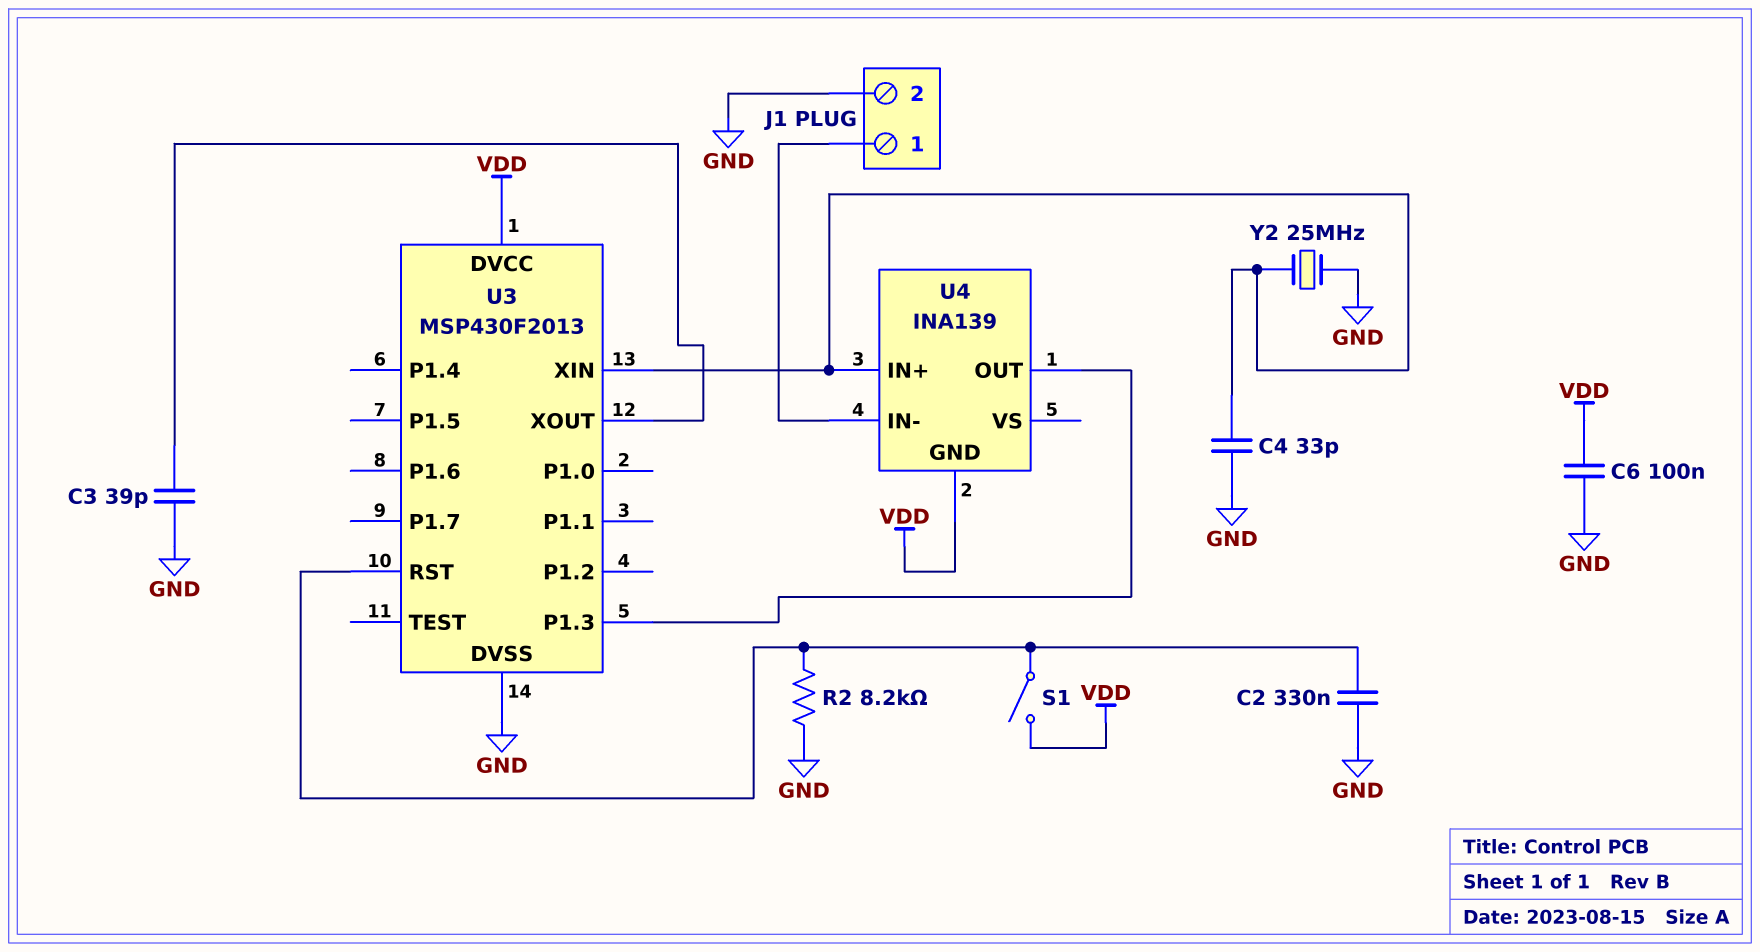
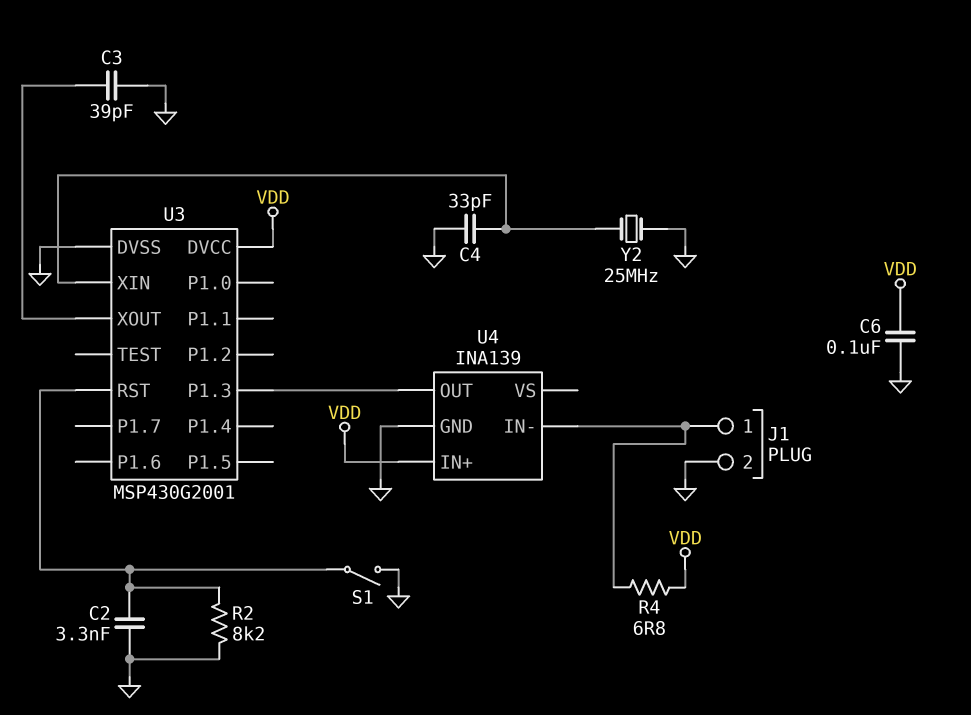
C2: 330nF (GND, U3/RST) -> 3.3nF (GND, U3/RST)
R4: none -> 6.8 (J1/1, VDD)
S1: switch (U3/RST, VDD) -> switch (GND, U3/RST)
U3: MSP430F2013 -> MSP430G2001
U4 pin GND: VDD -> GND
U4 pin IN+: U3/XIN -> VDD

